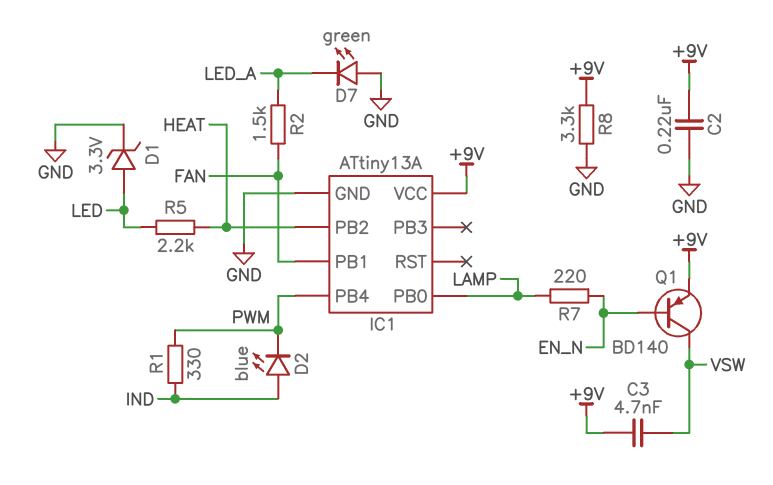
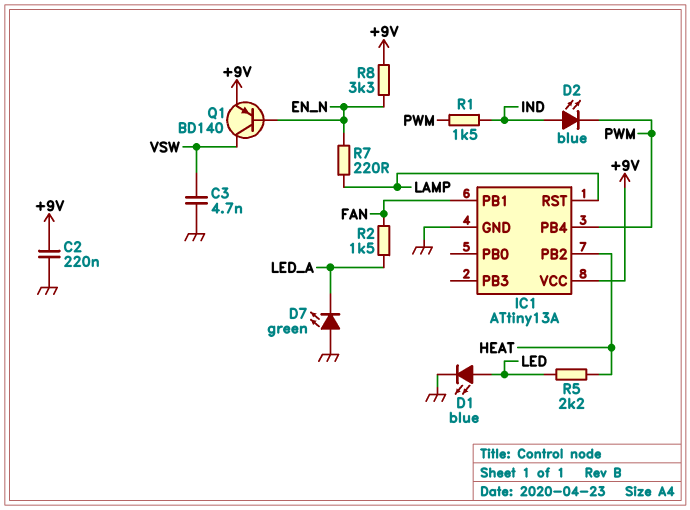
C3: 4.7nF (+9V, VSW) -> 4.7nF (GND, VSW)
D1: zener 3.3V (A LED, K GND) -> LED blue (A LED, K GND)
IC1 pin PB0: LAMP -> none
IC1 pin RST: none -> LAMP
R1: 330 (IND, PWM) -> 1.5k (IND, PWM)
R8: 3.3k (+9V, GND) -> 3.3k (+9V, EN_N)

